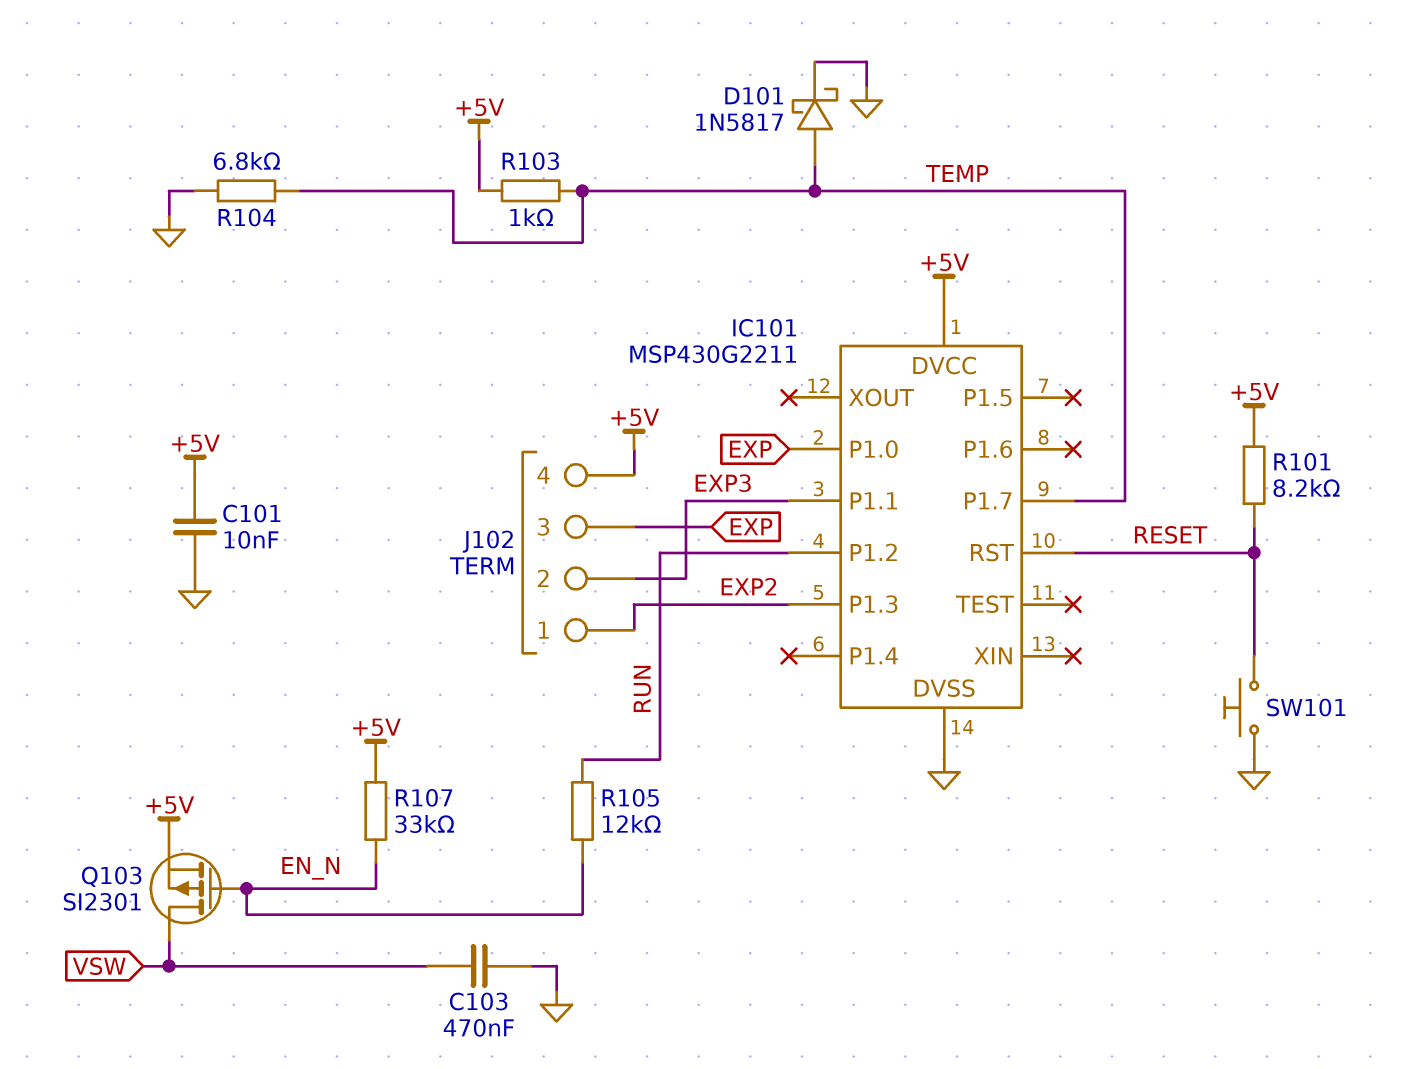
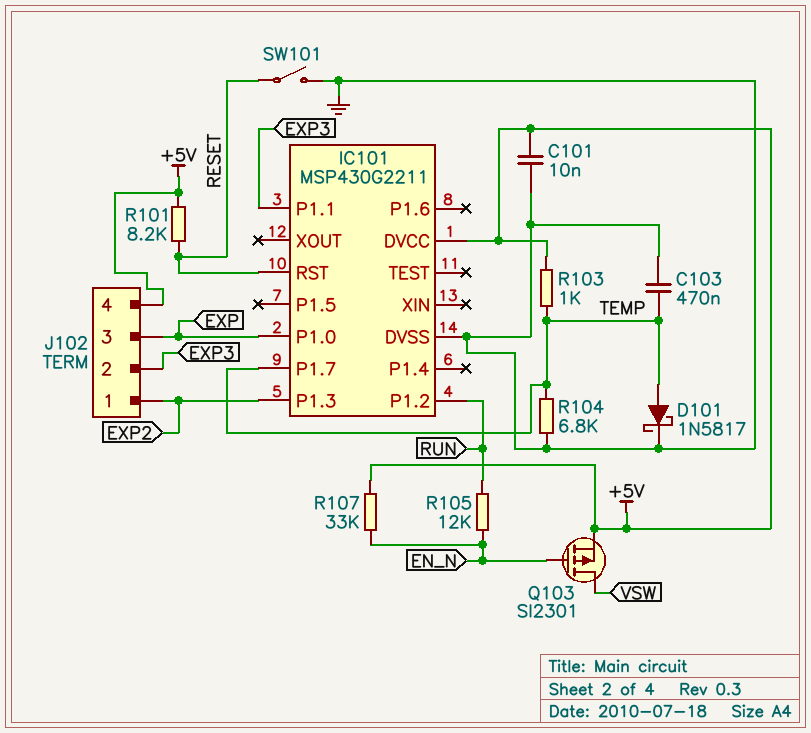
C103: 470nF (GND, VSW) -> 470nF (GND, TEMP)
SW101: button (GND, RESET) -> switch (GND, RESET)

